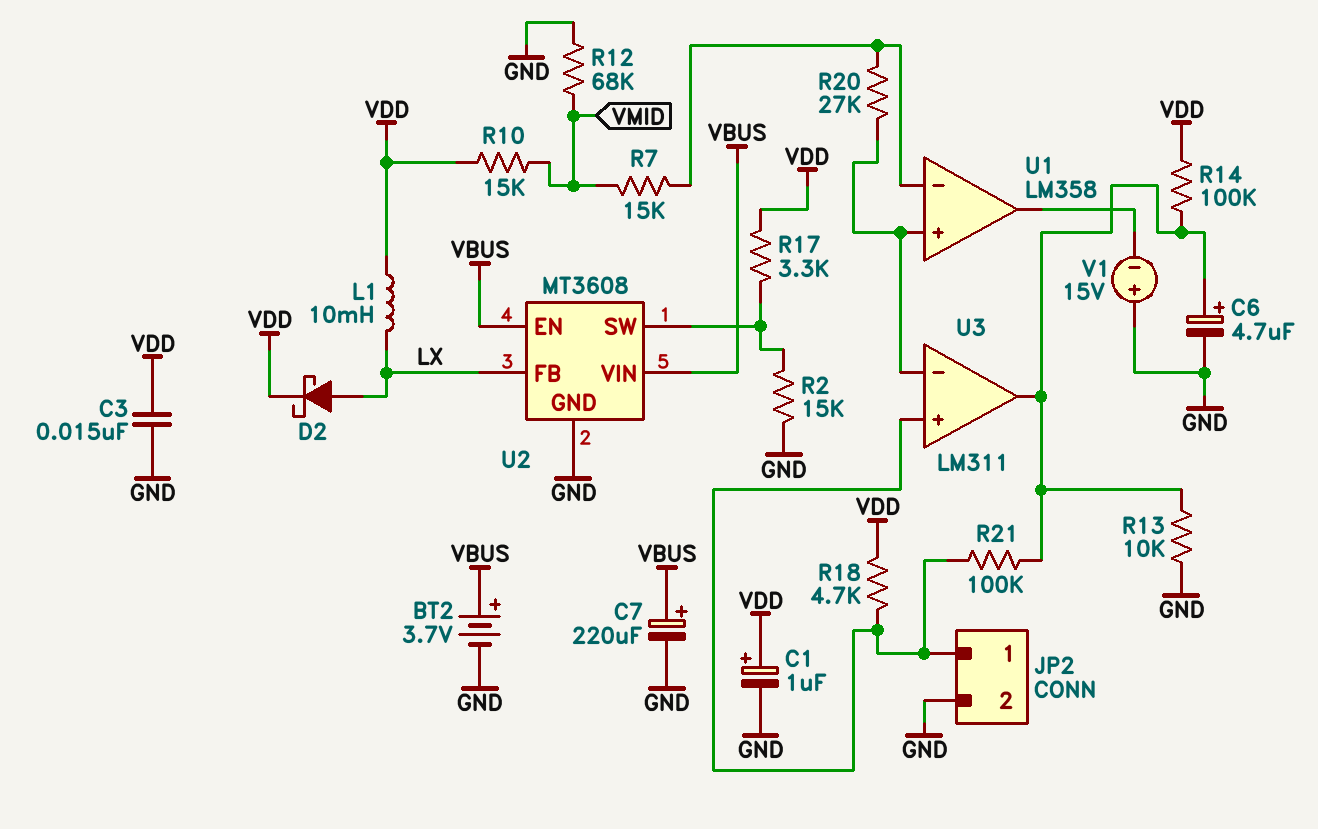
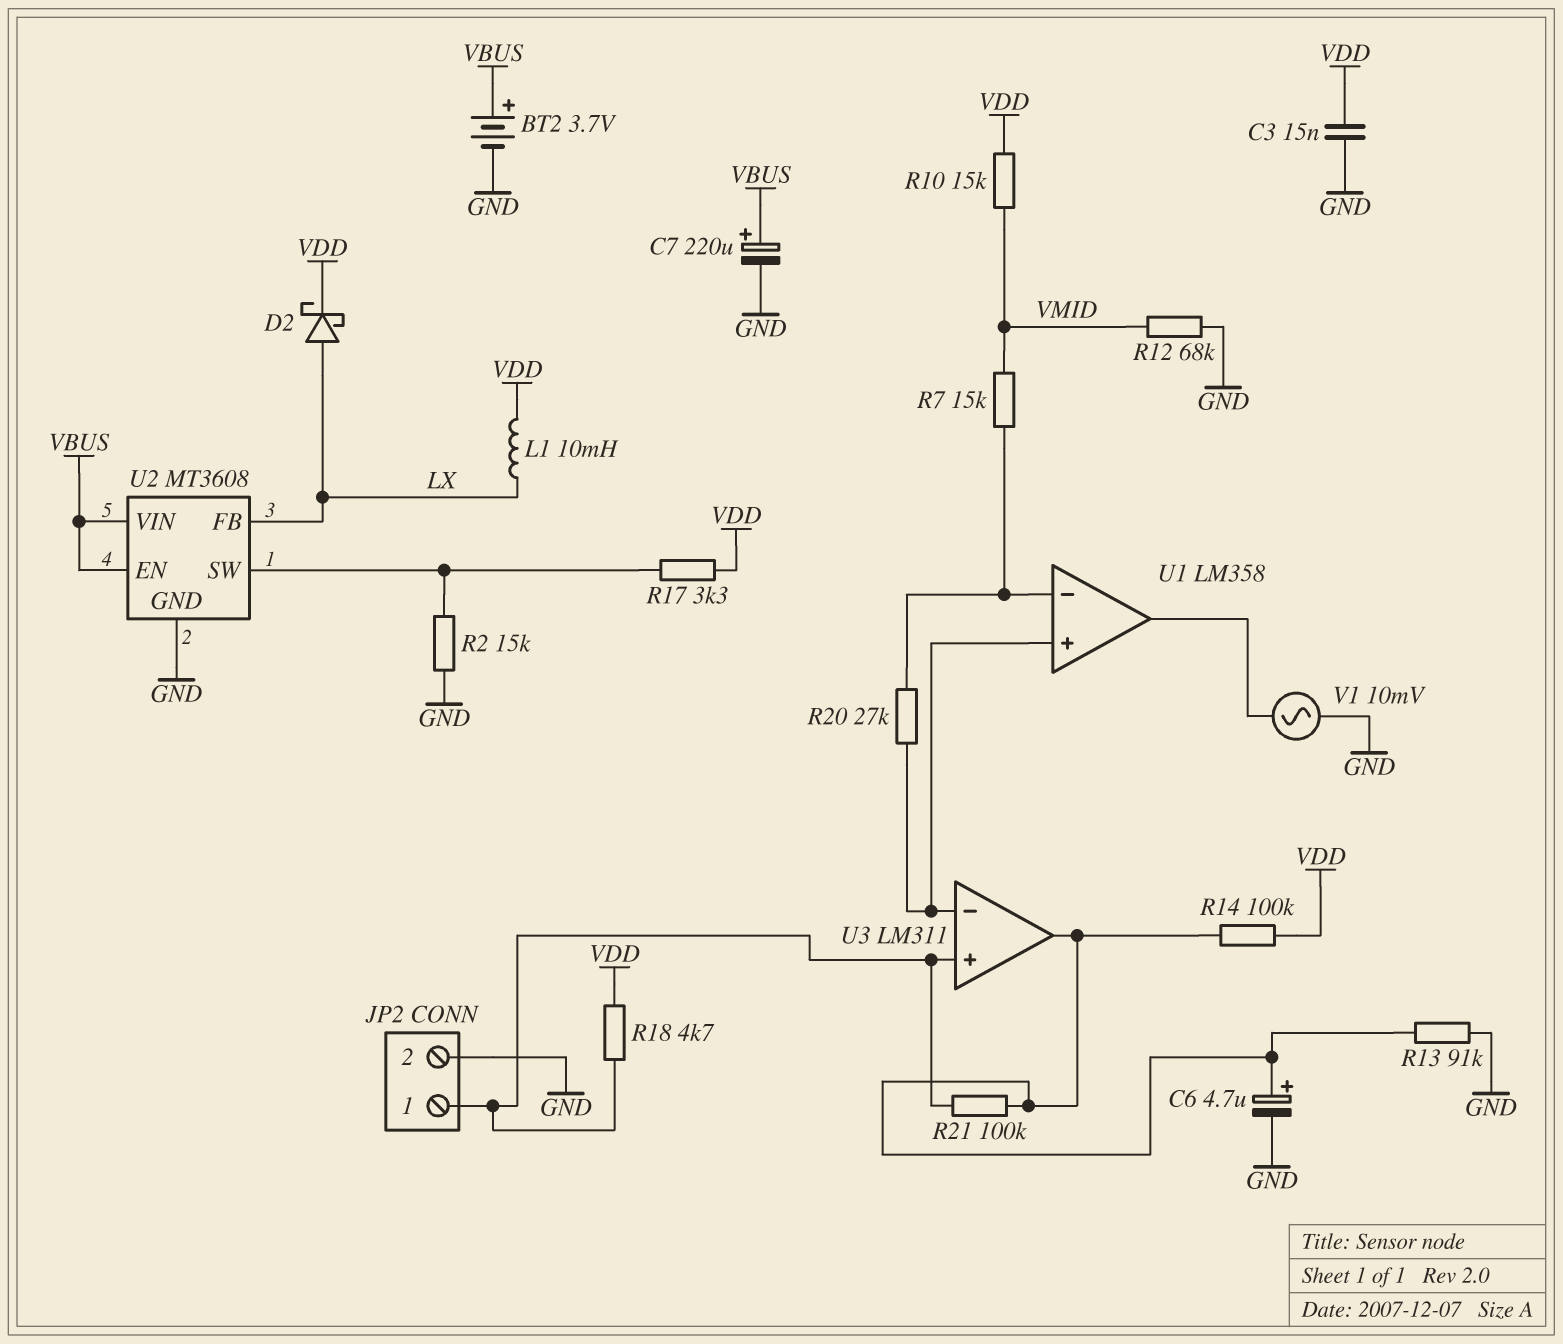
C1: 1uF (plus VDD, minus GND) -> none
R13: 10k (GND, U3/out) -> 91k (GND, U3/out)
V1: 15V (plus GND, minus U1/out) -> AC 10mV (GND, U1/out)

